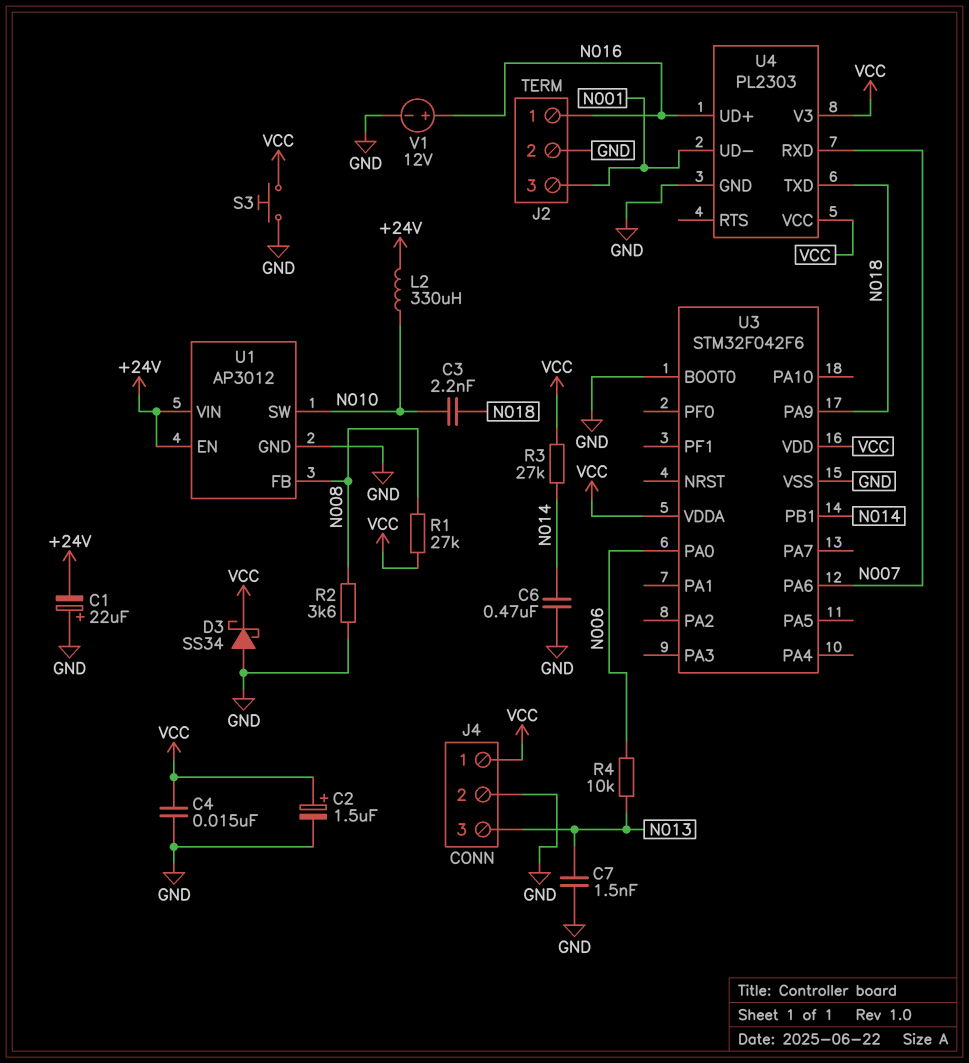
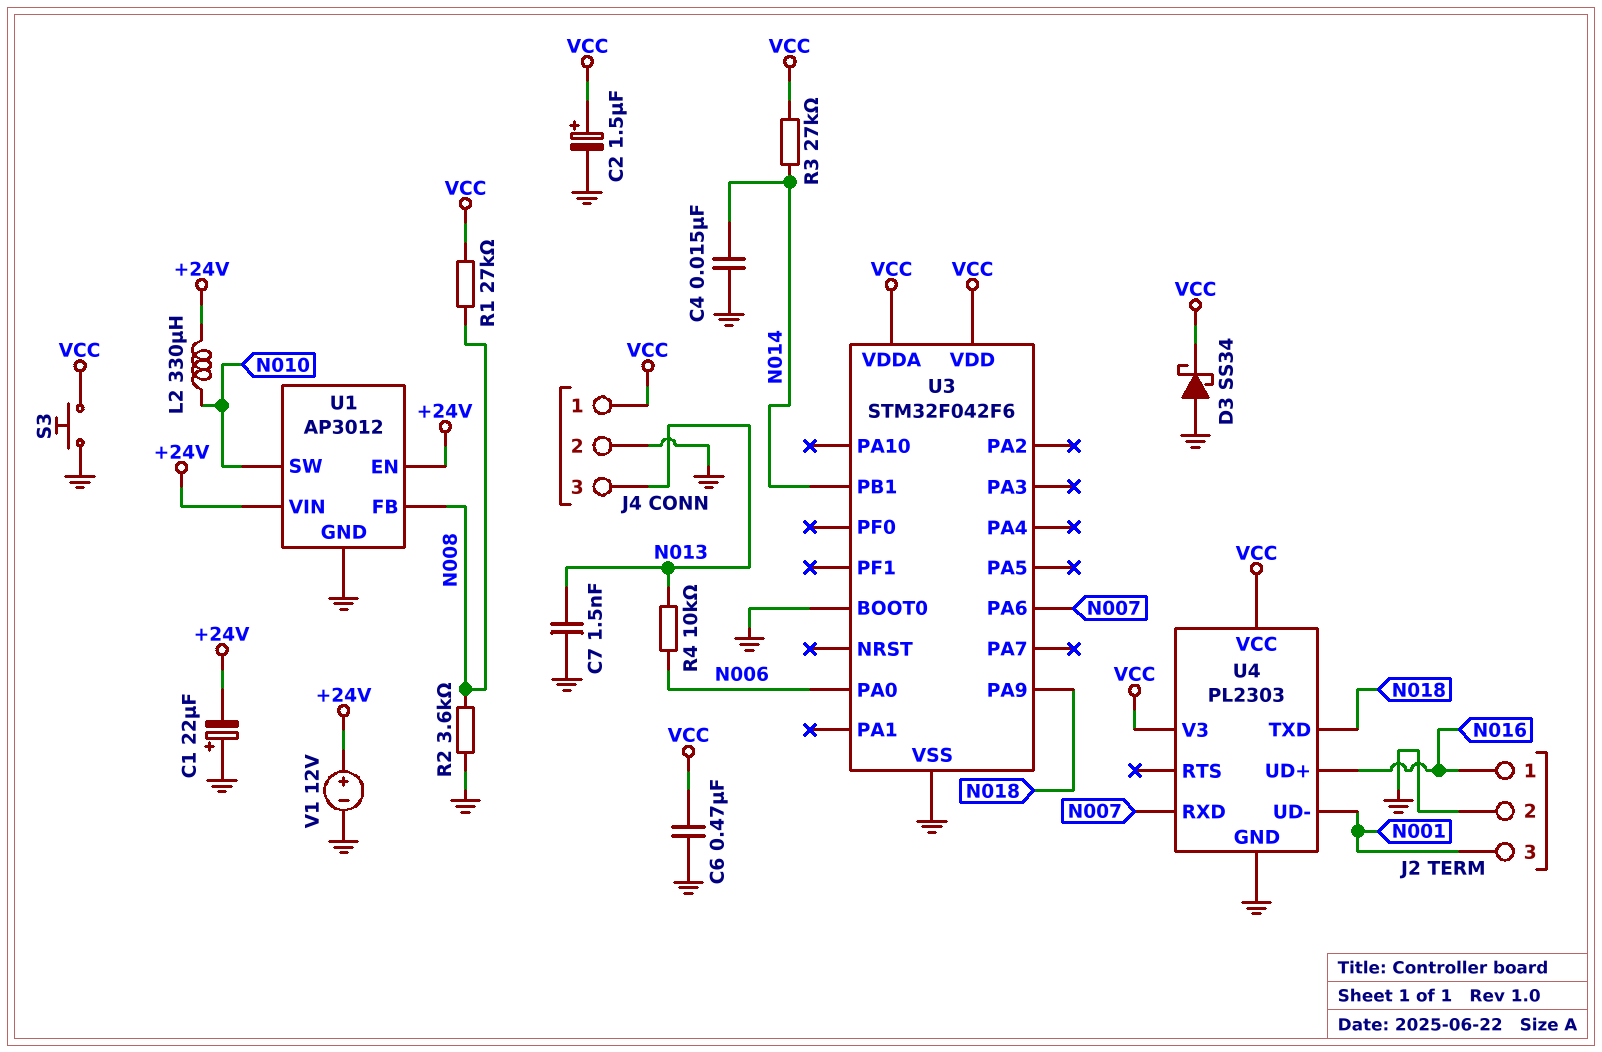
C3: 2.2nF (N010, N018) -> none
C4: 15nF (GND, VCC) -> 15nF (GND, N014)
C6: 470nF (GND, N014) -> 470nF (GND, VCC)
V1: 12V (plus N016, minus GND) -> 12V (plus +24V, minus GND)

